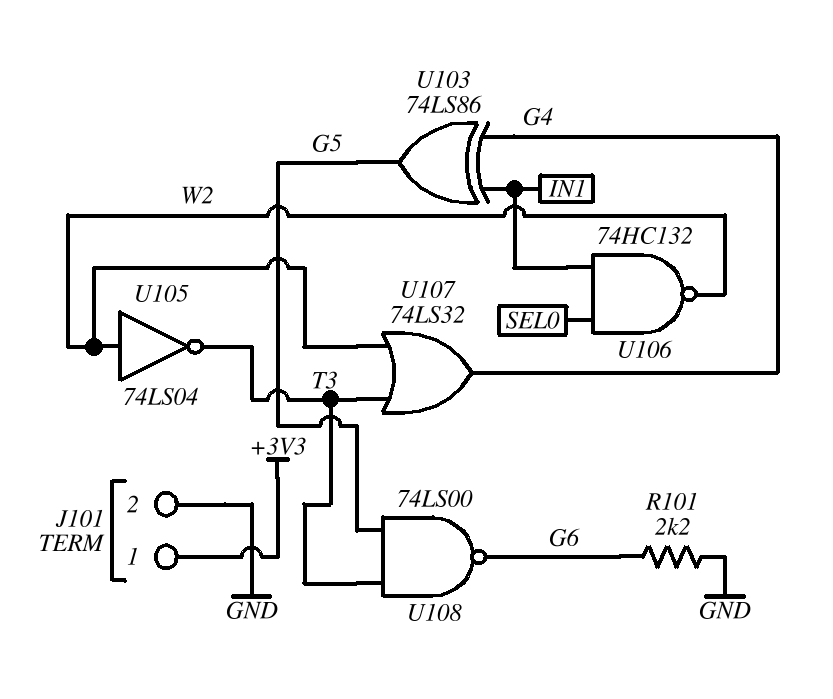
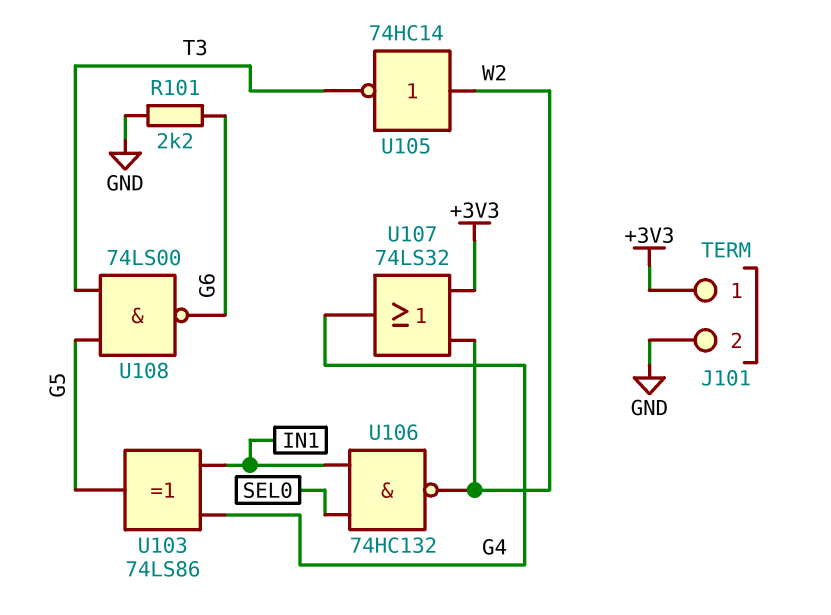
U105: NOT 74LS04 (in W2, out T3) -> NOT 74HC14 (in W2, out T3)
U107: OR 74LS32 (in T3, in W2, out G4) -> OR 74LS32 (in +3V3, in W2, out G4)

